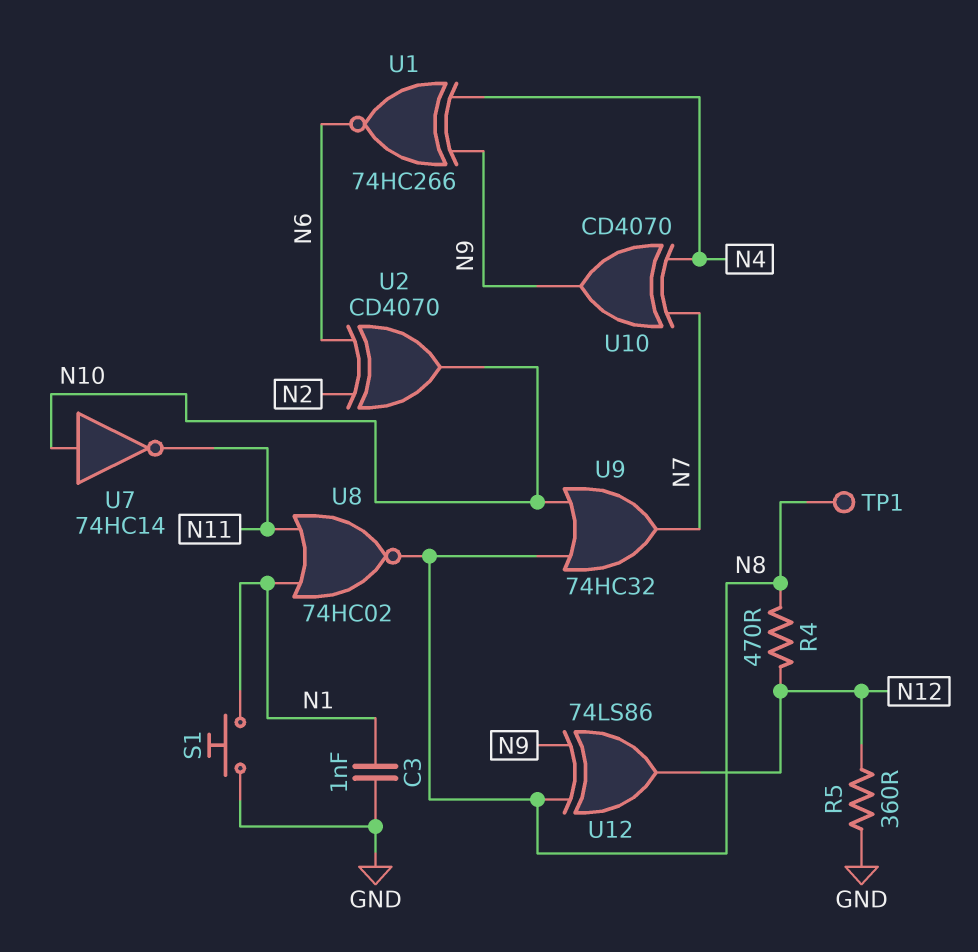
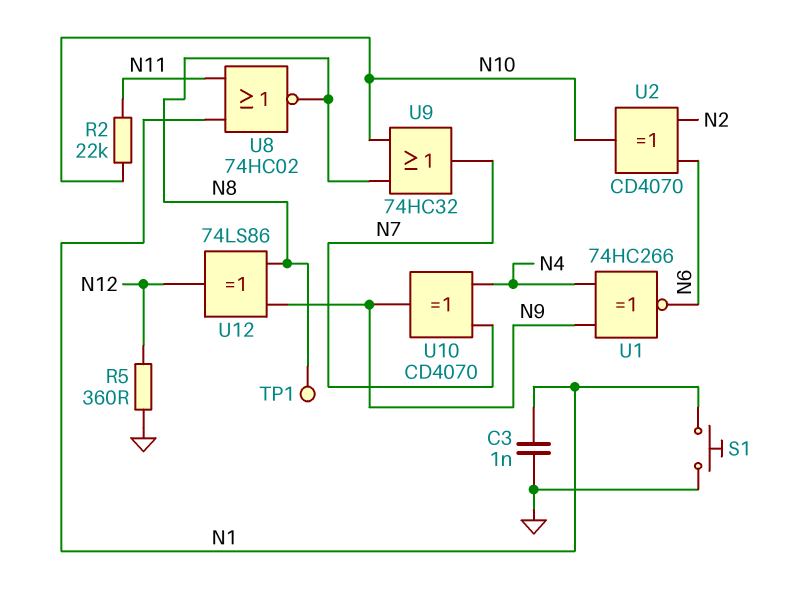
R2: none -> 22k (N10, N11)
R4: 470 (N8, N12) -> none
U7: NOT 74HC14 (in N10, out N11) -> none

